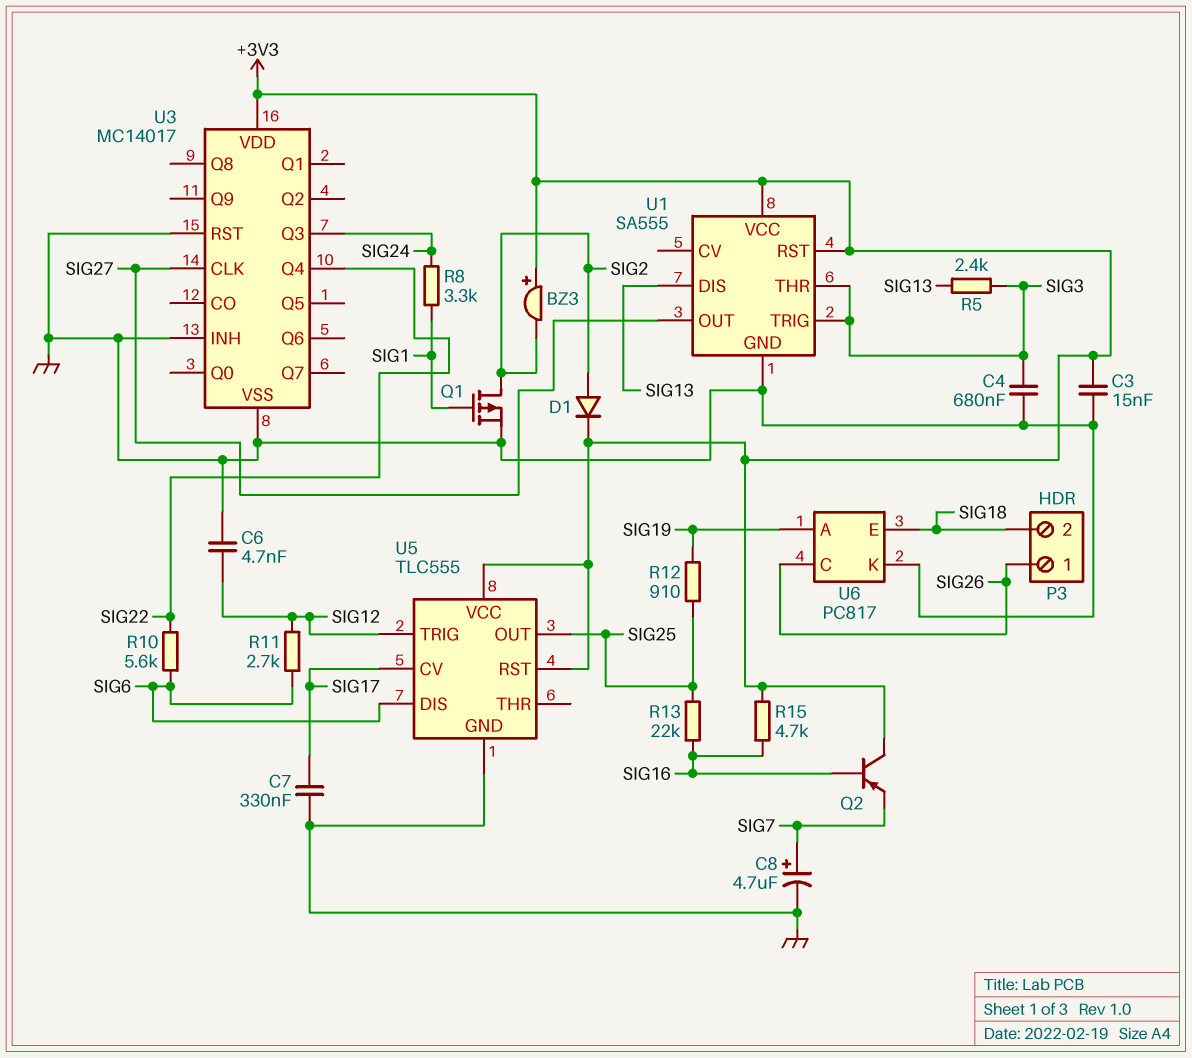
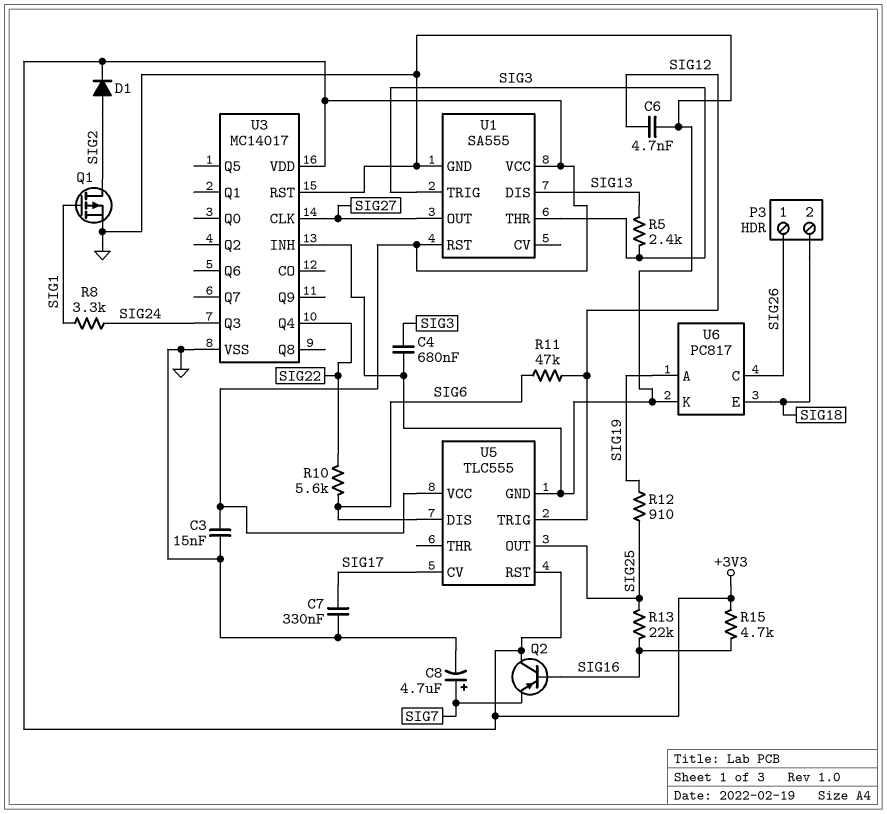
BZ3: buzzer (plus +3V3, minus SIG2) -> none
R11: 2.7k (SIG6, SIG12) -> 47k (SIG6, SIG12)

